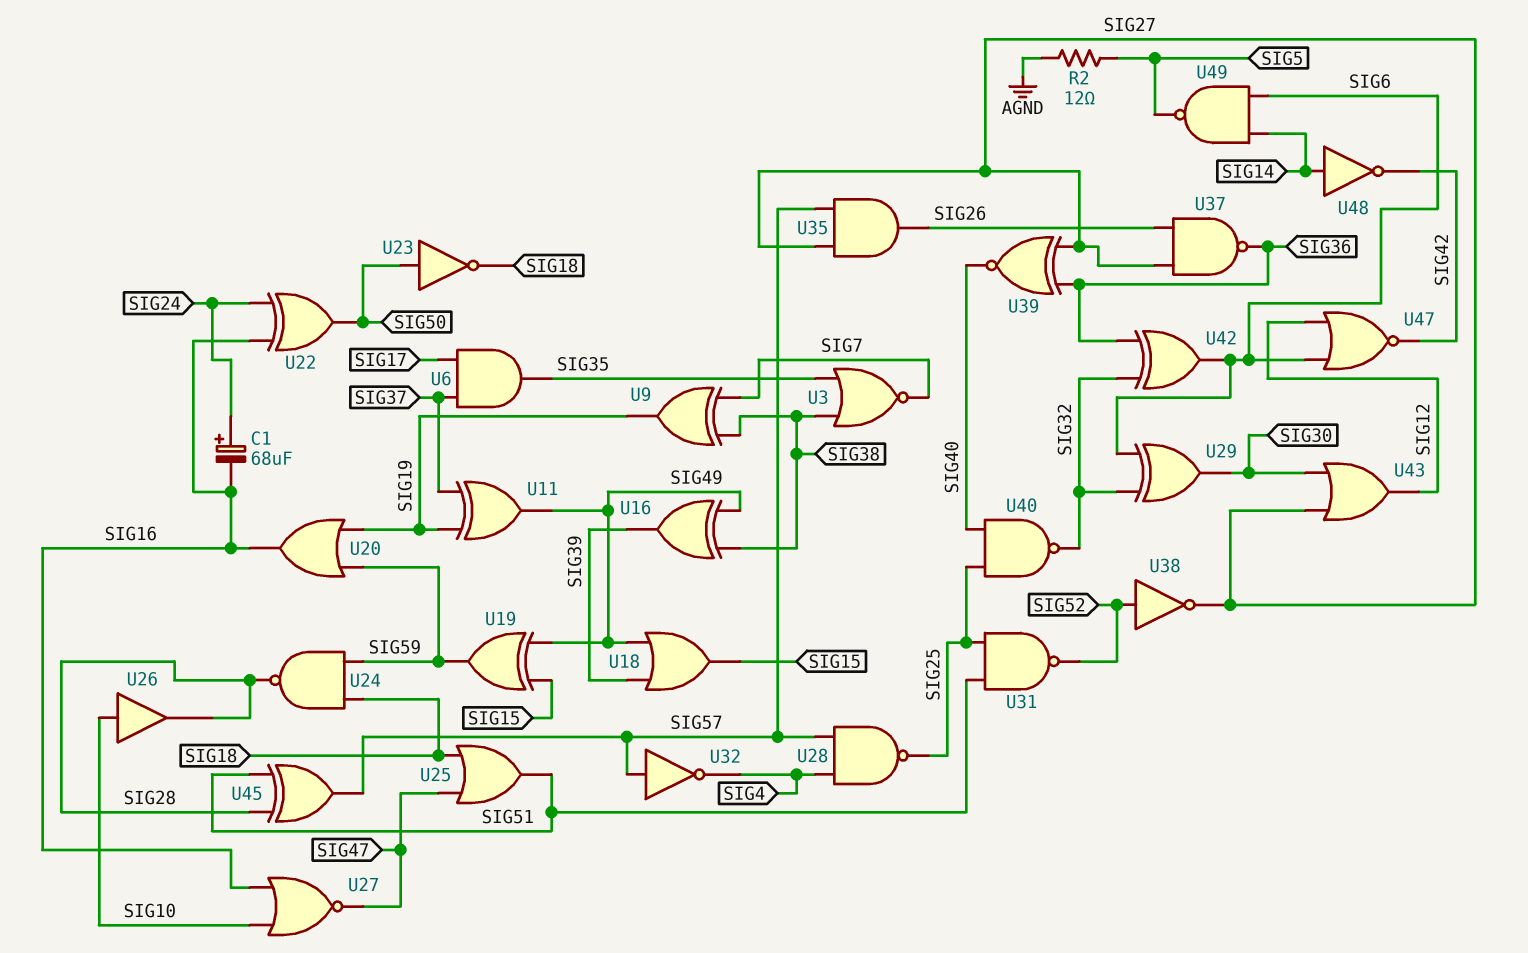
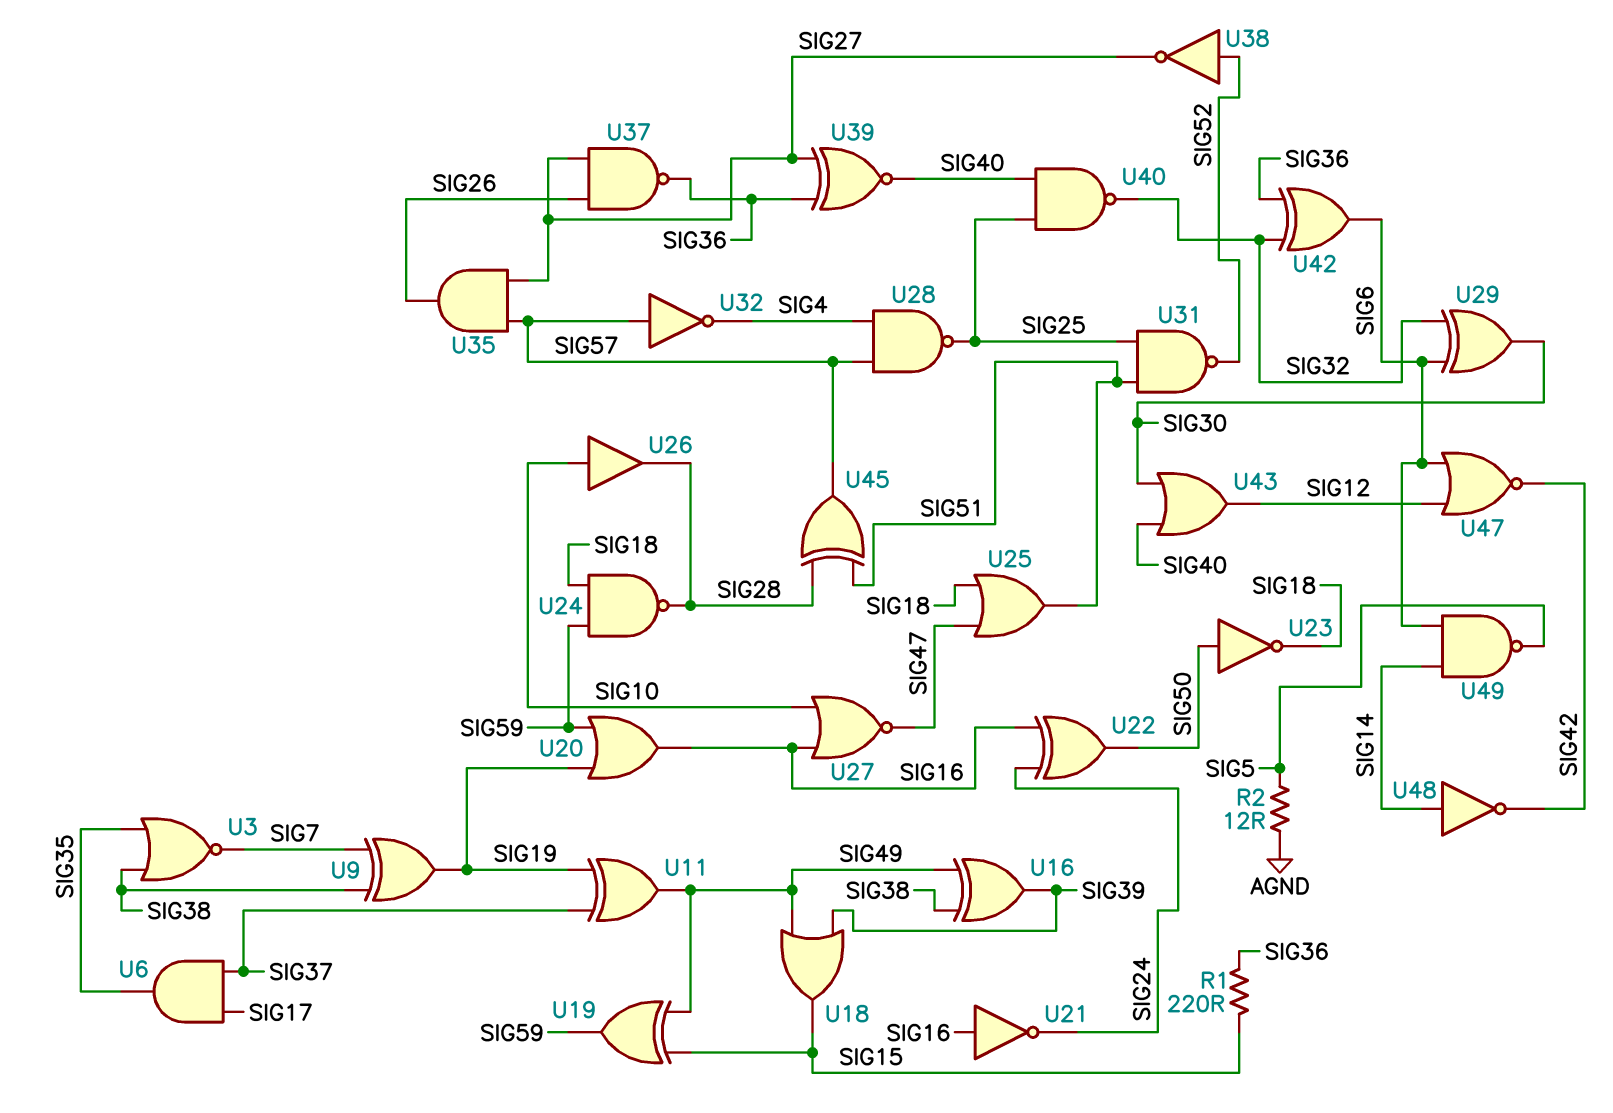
C1: 68uF (plus SIG24, minus SIG16) -> none
R1: none -> 220 (SIG15, SIG36)
U21: none -> NOT (in SIG16, out SIG24)
U43: OR (in SIG27, in SIG30, out SIG12) -> OR (in SIG30, in SIG40, out SIG12)

